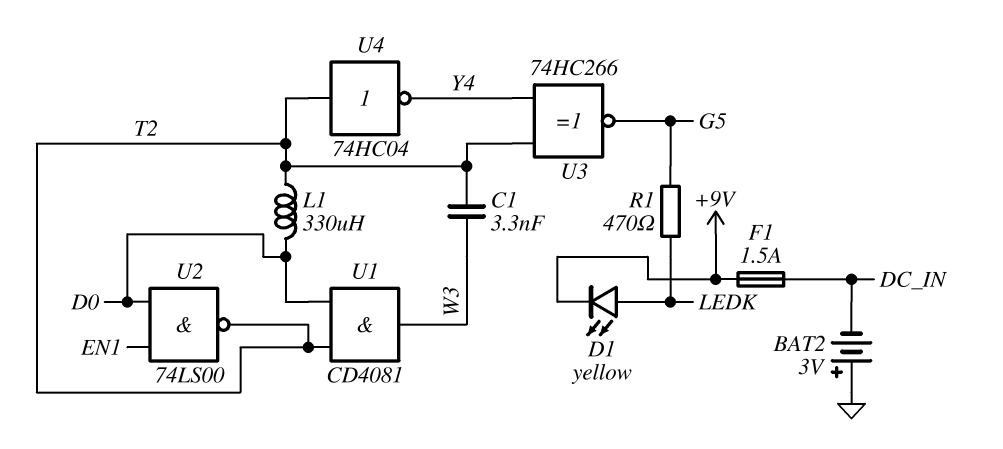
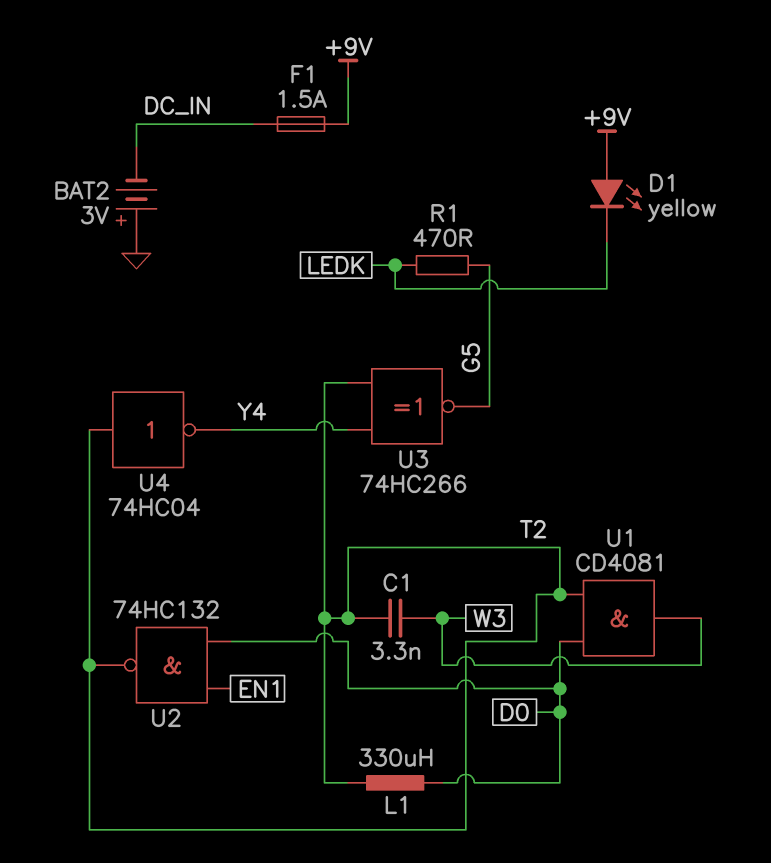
D1: LED yellow (A LEDK, K +9V) -> LED yellow (A +9V, K LEDK)
U2: NAND 74LS00 (in D0, in EN1, out T2) -> NAND 74HC132 (in D0, in EN1, out T2)

